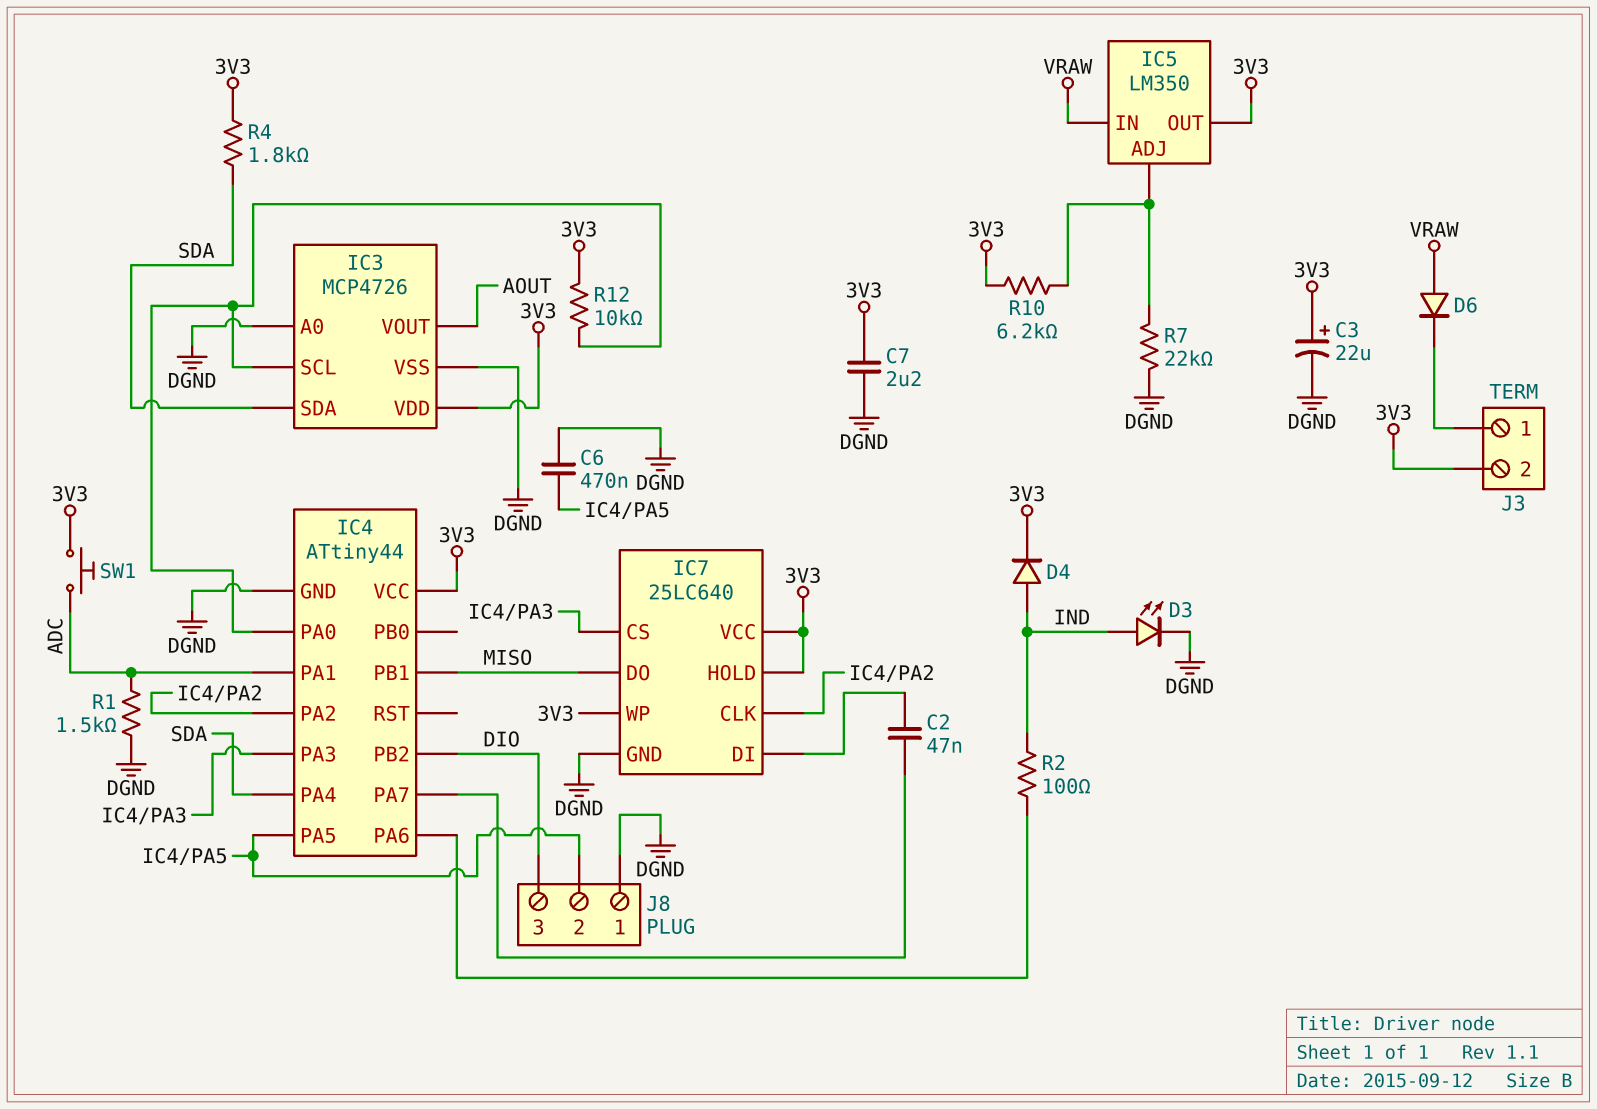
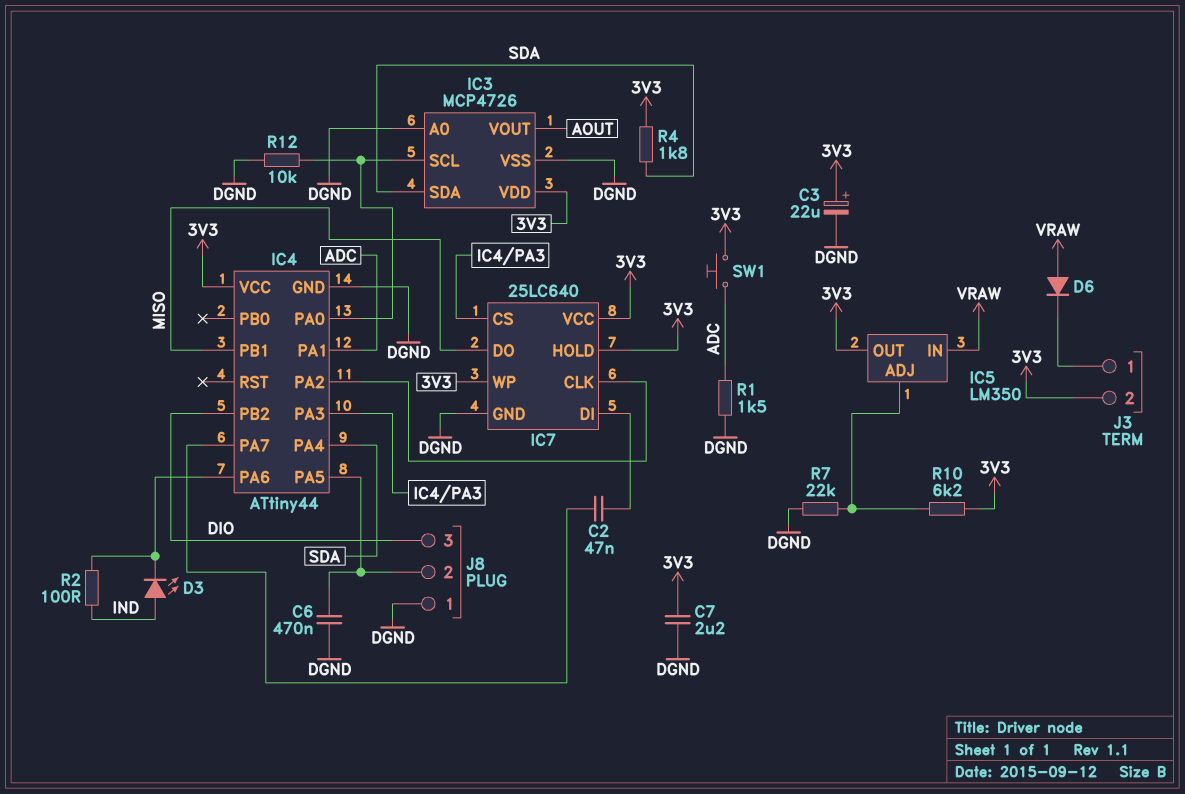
D3: LED (A IND, K DGND) -> LED (A IND, K IC4/PA6)
D4: diode (A IND, K 3V3) -> none
R12: 10k (3V3, IC3/SCL) -> 10k (DGND, IC3/SCL)

